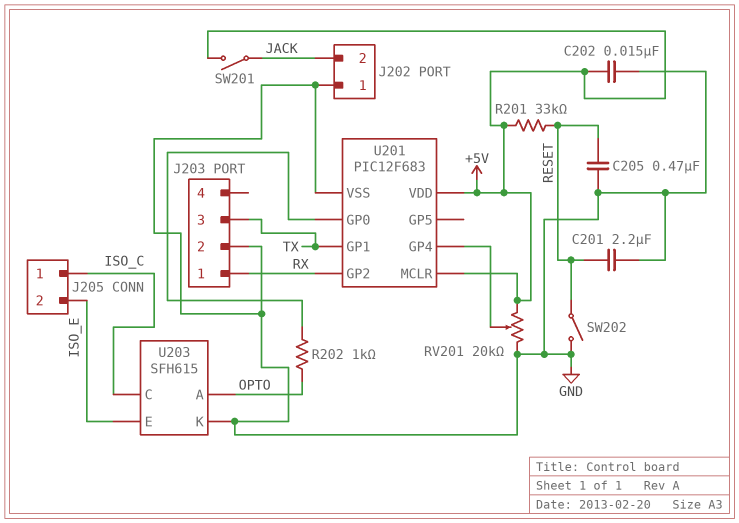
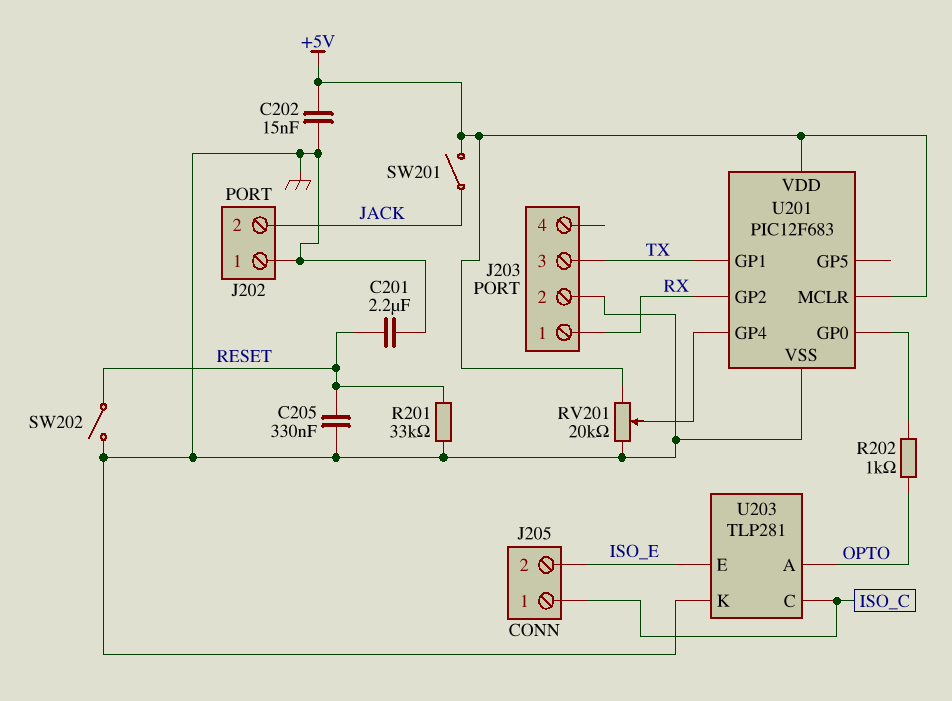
C205: 470nF (GND, RESET) -> 330nF (GND, RESET)
R201: 33k (+5V, RESET) -> 33k (GND, RESET)
U203: SFH615 -> TLP281

